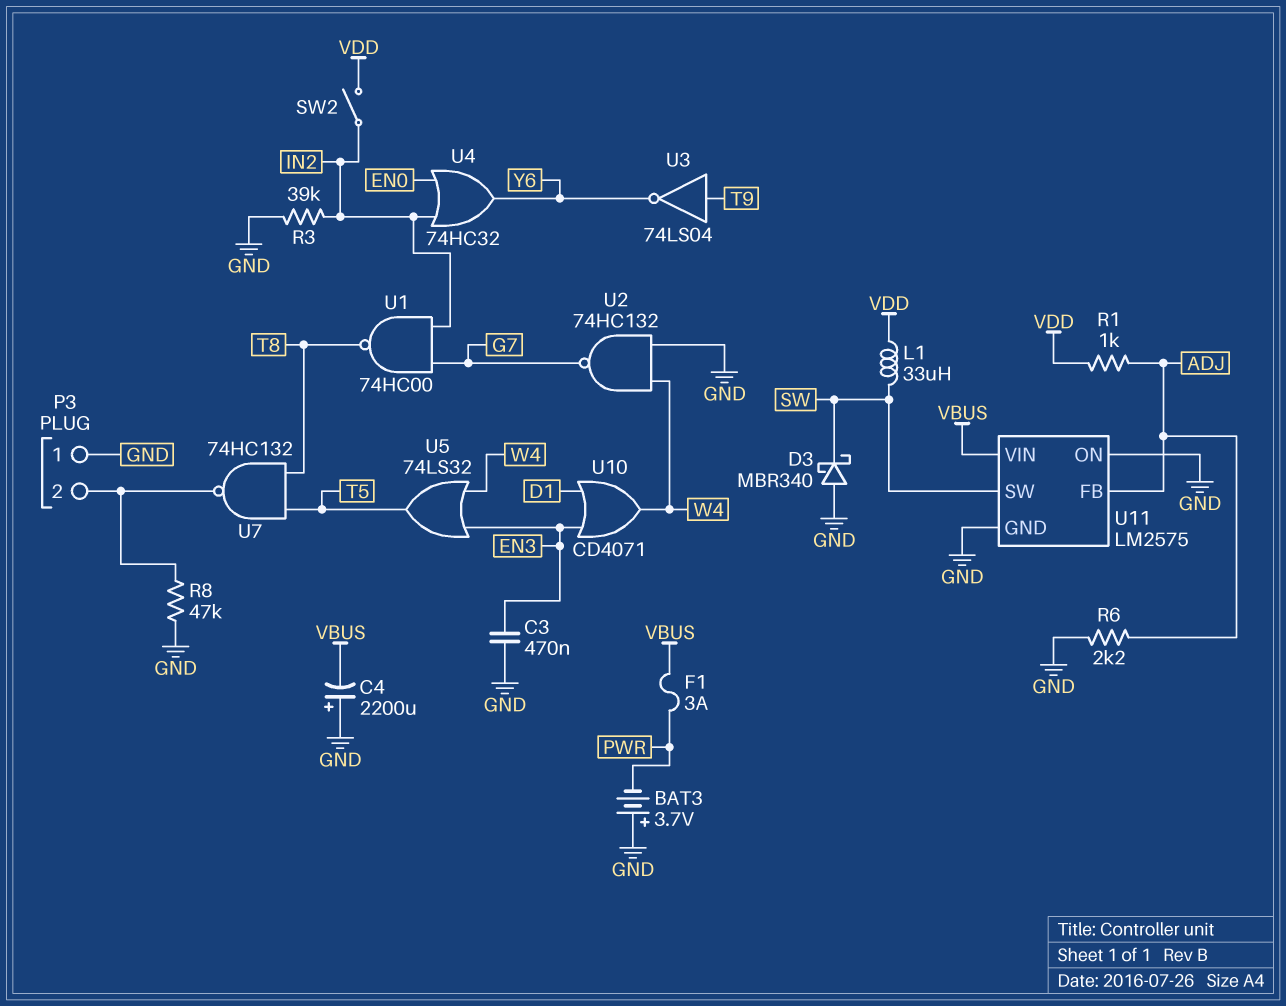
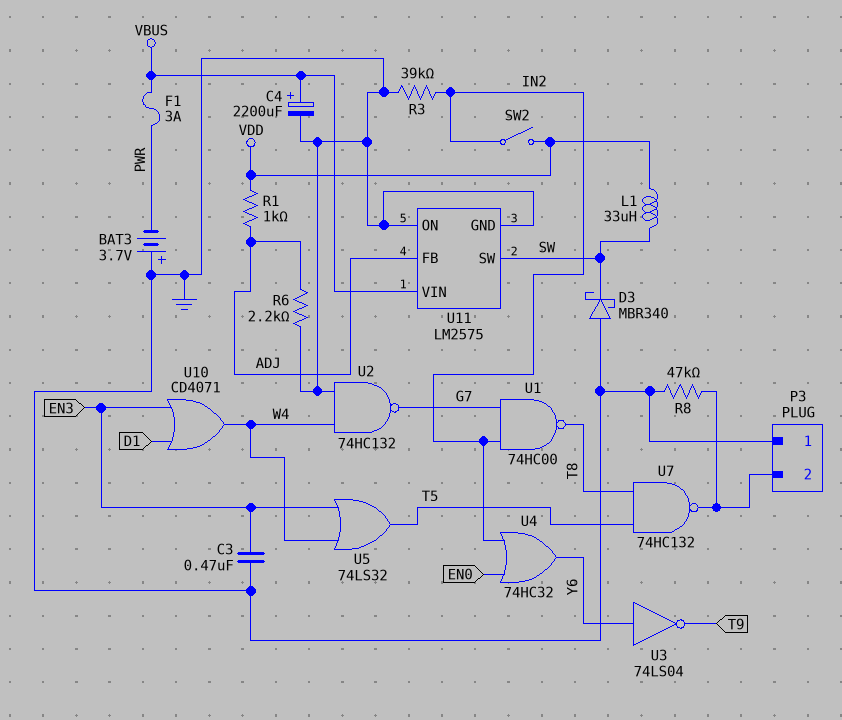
C4: 2200uF (plus GND, minus VBUS) -> 2200uF (plus VBUS, minus GND)
U3: NOT 74LS04 (in T9, out Y6) -> NOT 74LS04 (in Y6, out T9)

